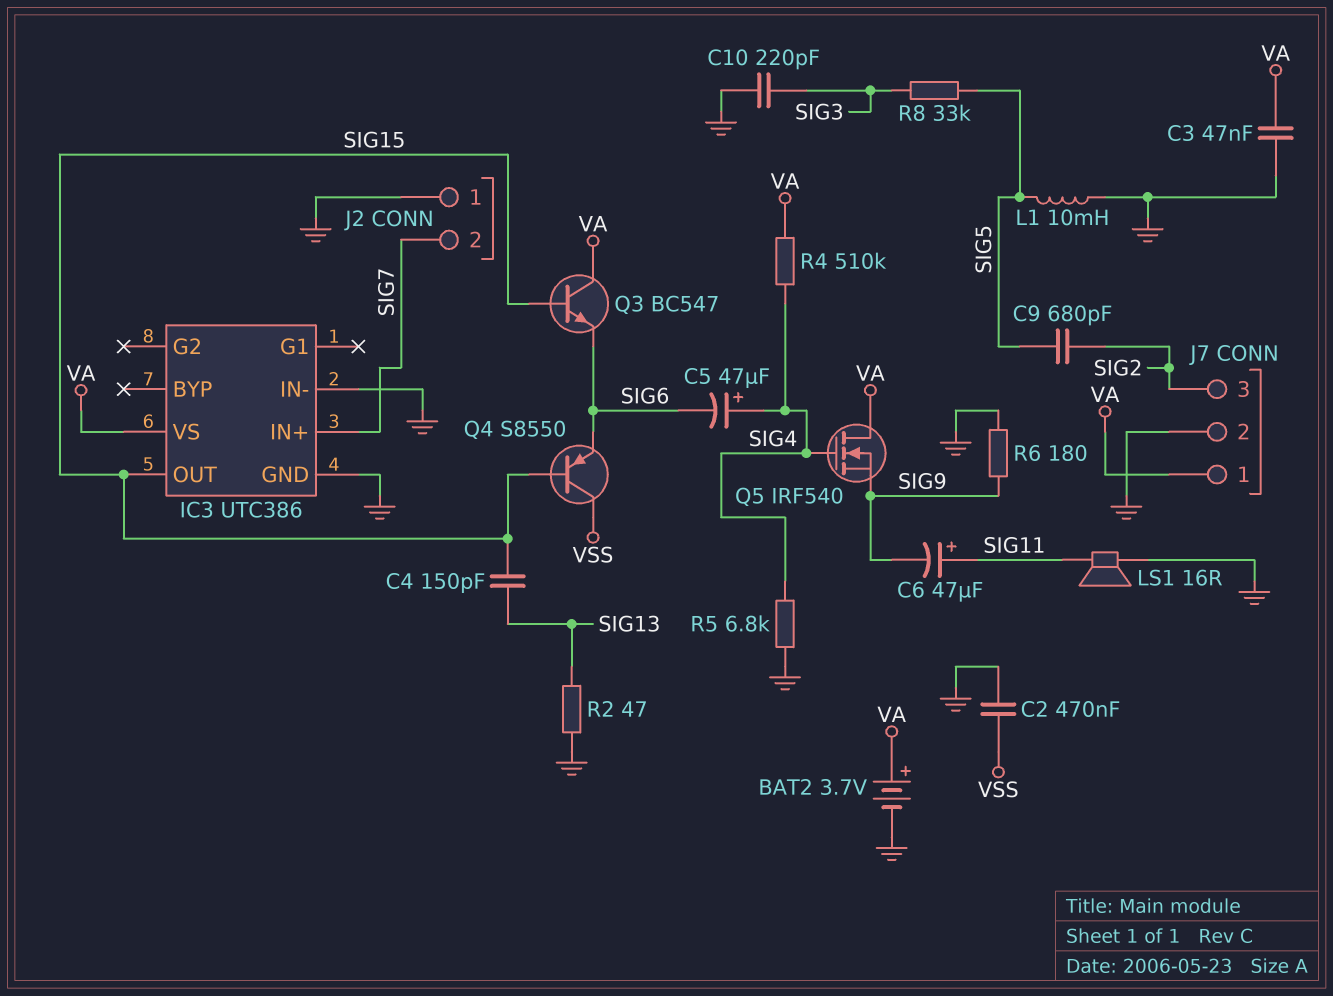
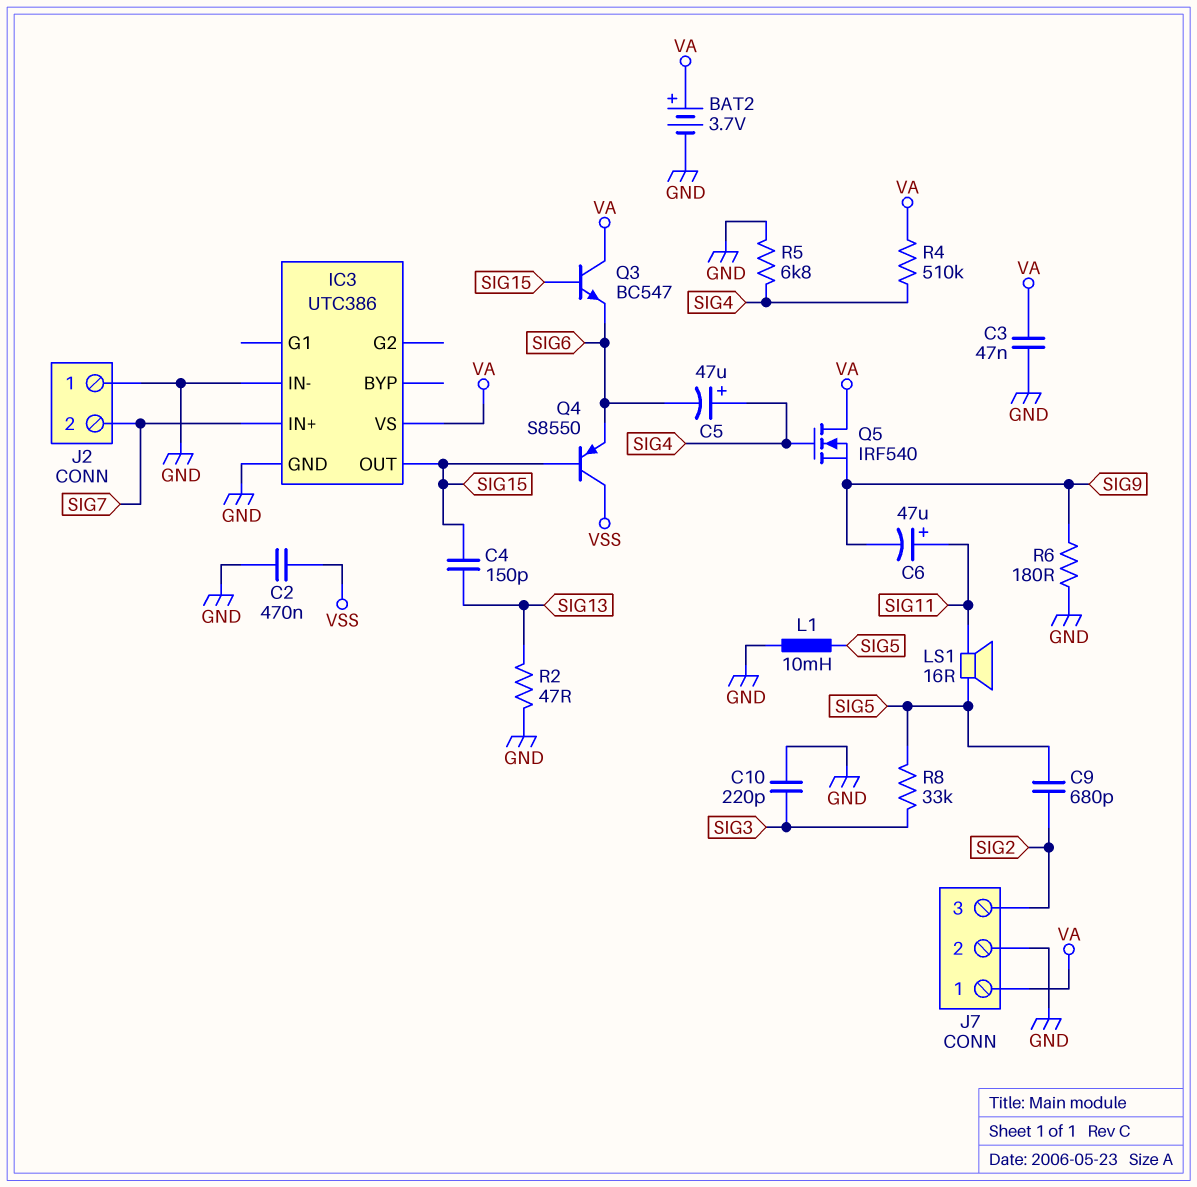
LS1: speaker 16R (GND, SIG11) -> speaker 16R (SIG5, SIG11)

